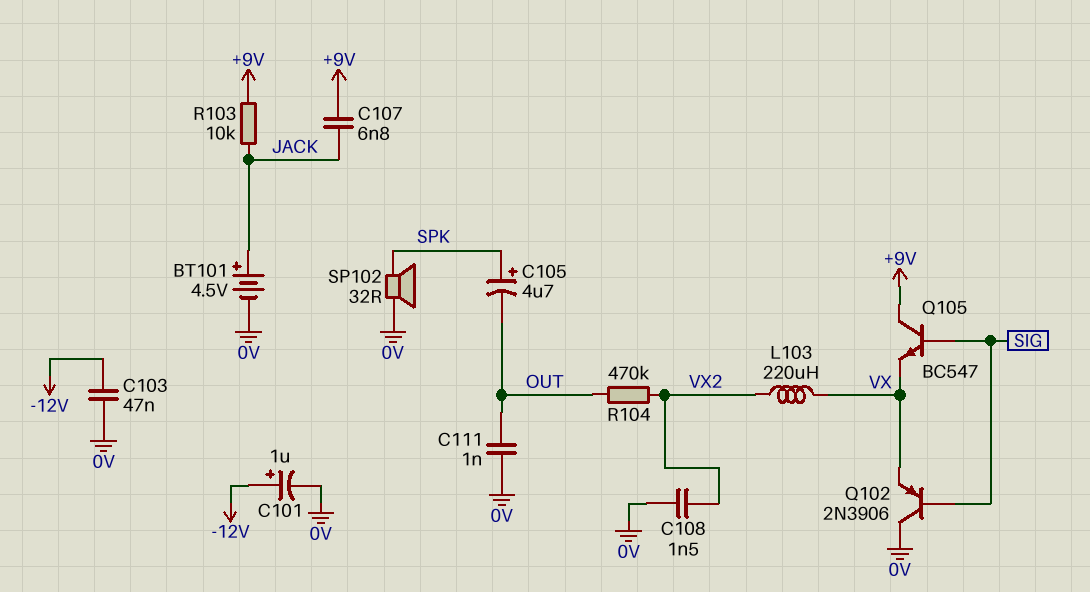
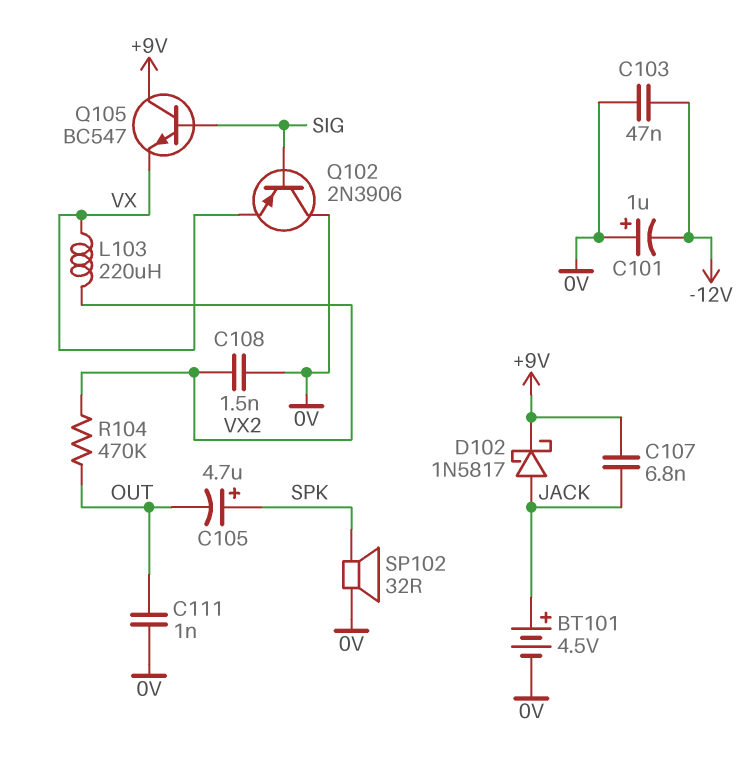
C101: 1uF (plus -12V, minus 0V) -> 1uF (plus 0V, minus -12V)
D102: none -> schottky 1N5817 (A JACK, K +9V)
R103: 10k (+9V, JACK) -> none

